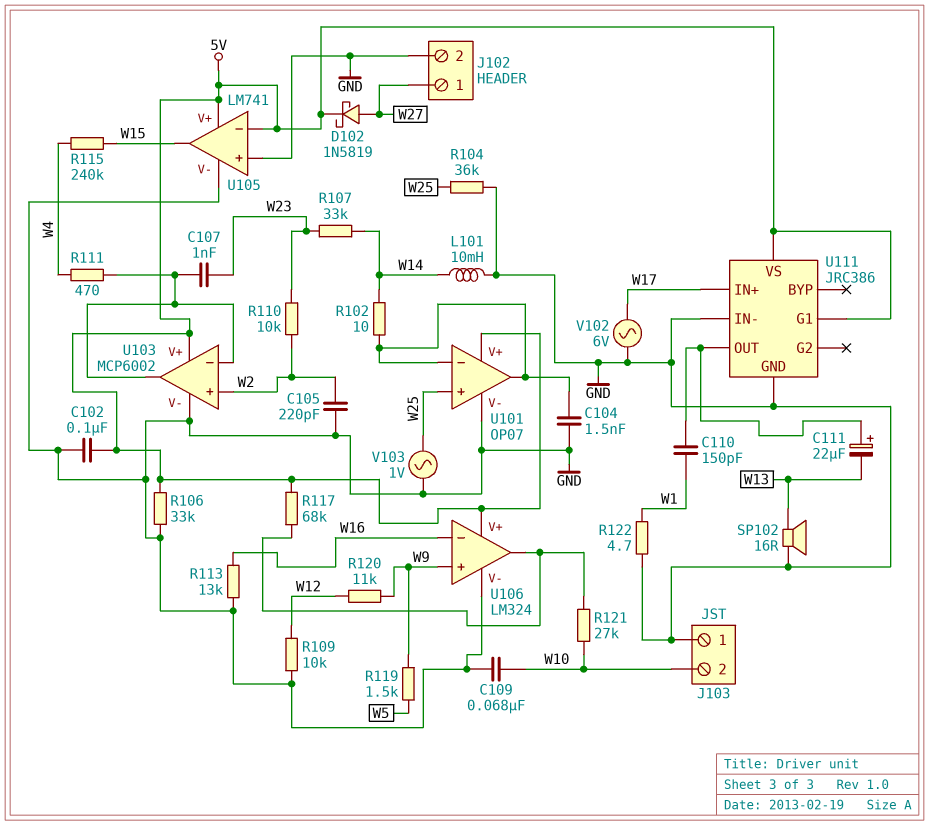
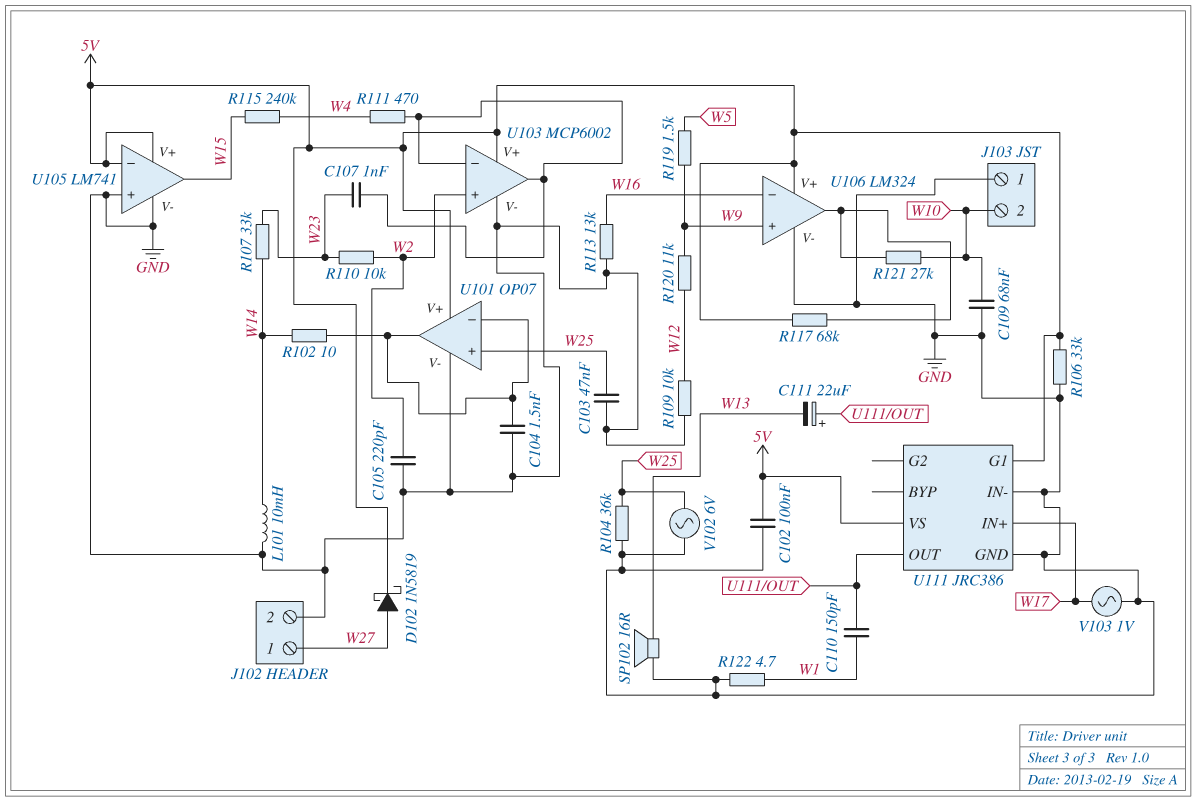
C103: none -> 47nF (GND, W25)
V102: AC 6V (GND, W17) -> AC 6V (GND, W25)
V103: AC 1V (GND, W25) -> AC 1V (GND, W17)

